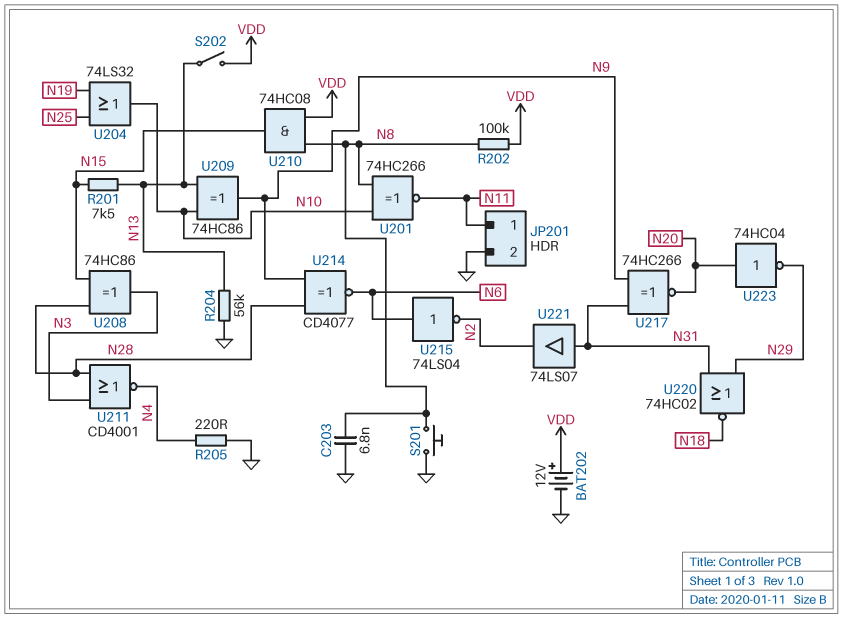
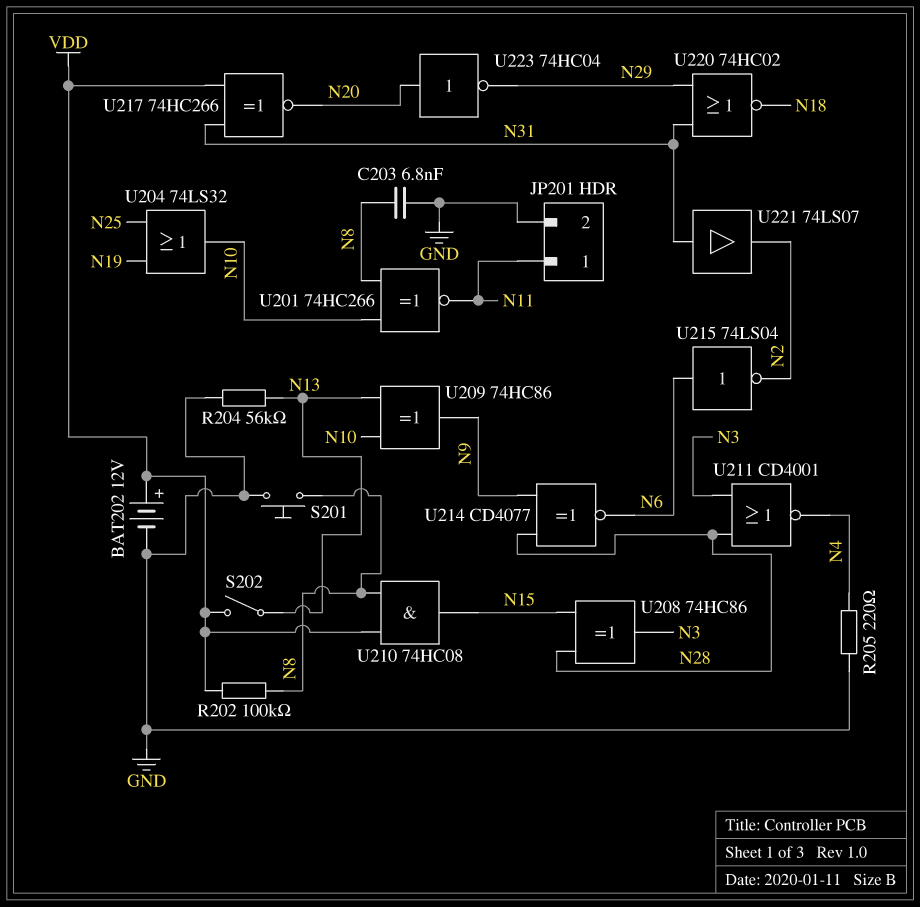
R201: 7.5k (N13, N15) -> none
U217: XNOR 74HC266 (in N9, in N31, out N20) -> XNOR 74HC266 (in N31, in VDD, out N20)

